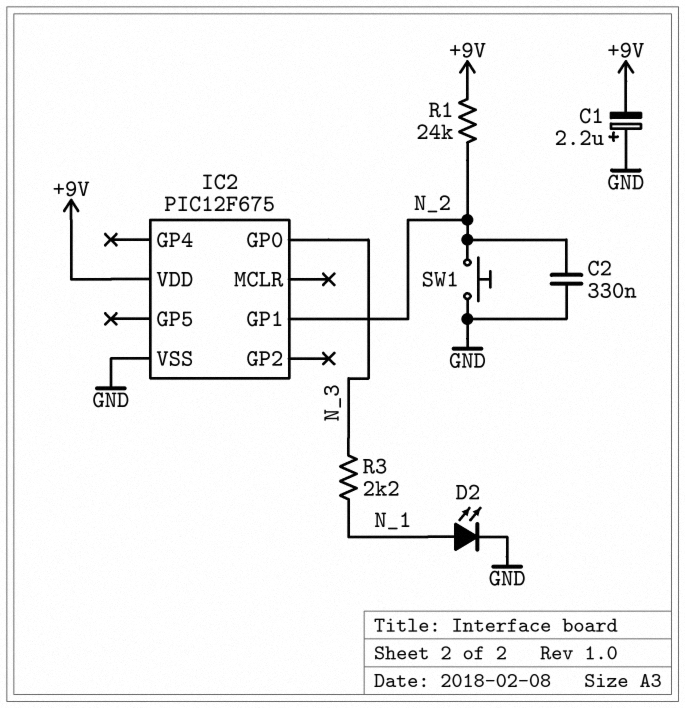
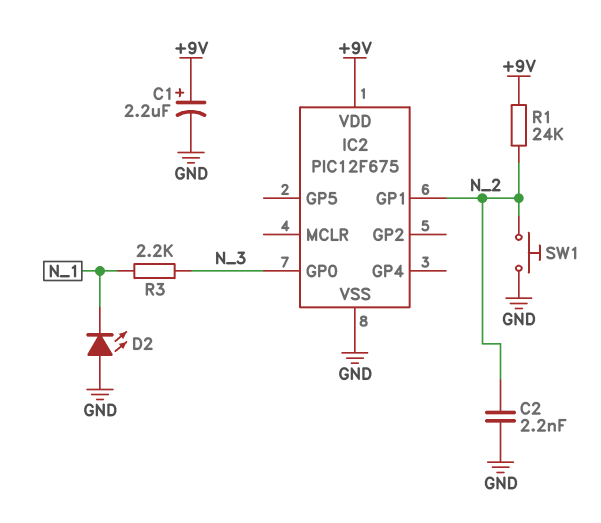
C1: 2.2uF (plus GND, minus +9V) -> 2.2uF (plus +9V, minus GND)
C2: 330nF (GND, N_2) -> 2.2nF (GND, N_2)
D2: LED (A N_1, K GND) -> LED (A GND, K N_1)

